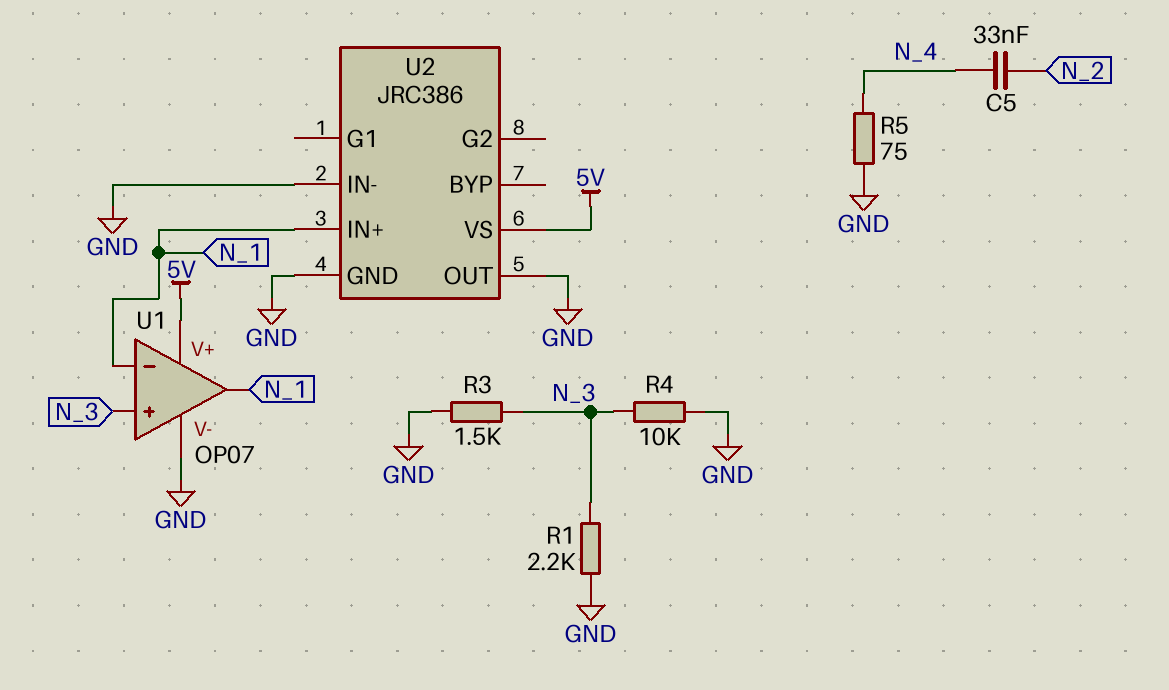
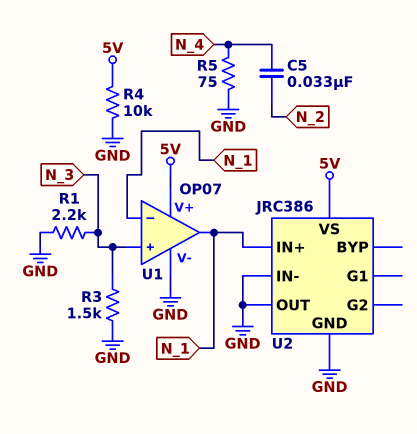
R4: 10k (GND, N_3) -> 10k (5V, GND)

